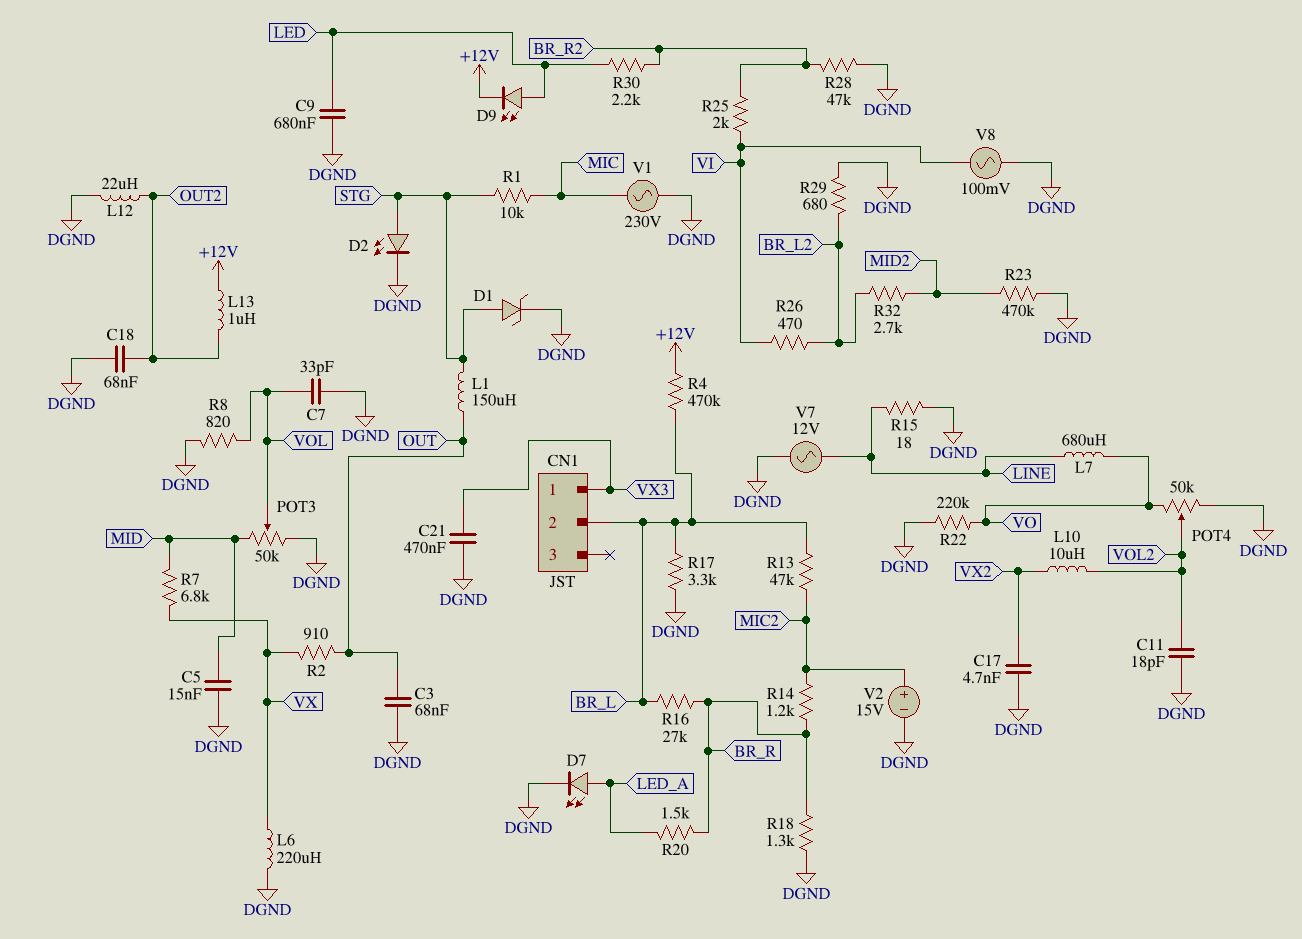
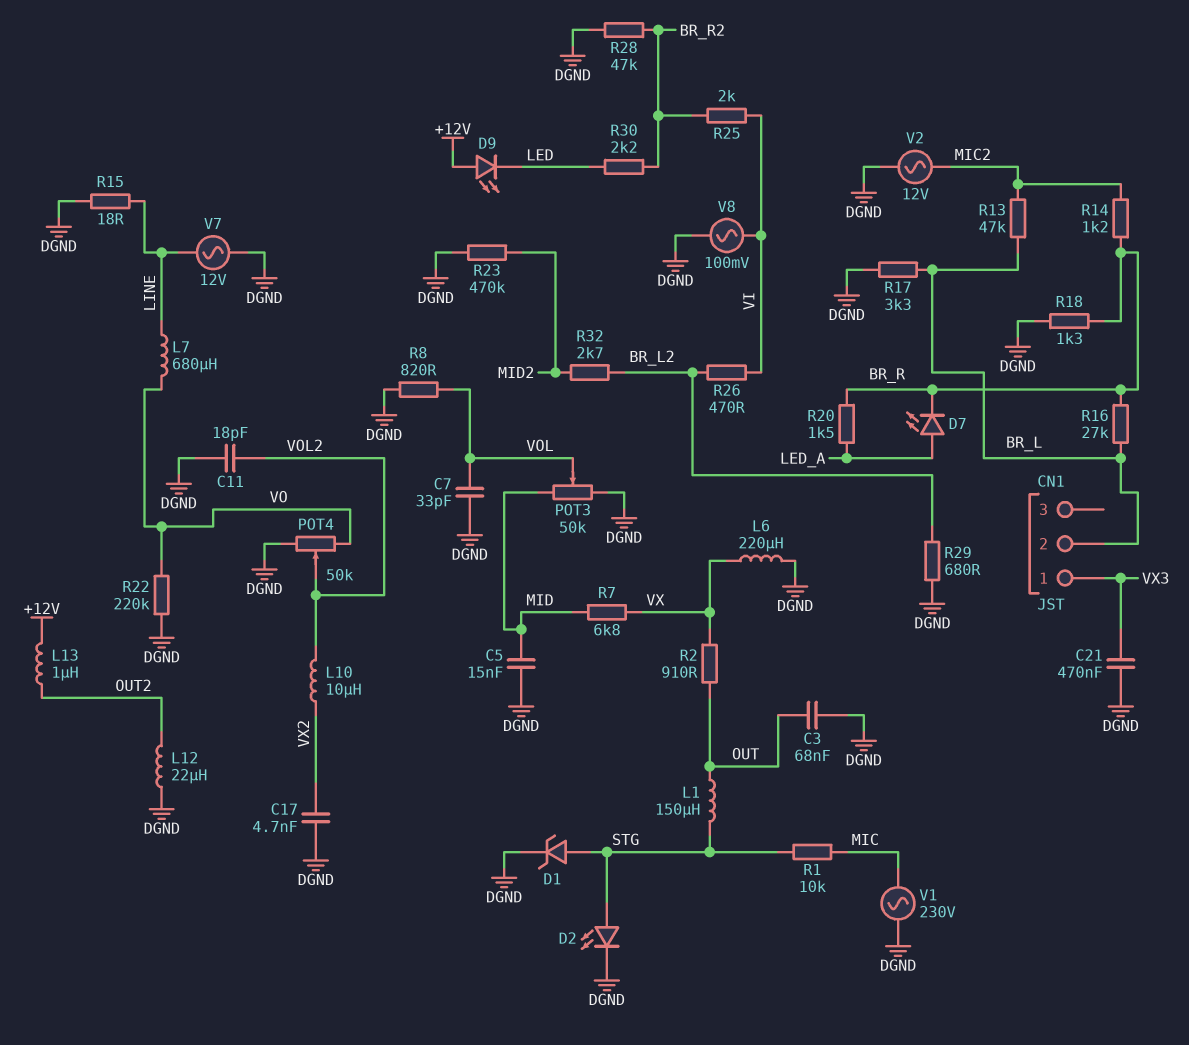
C9: 680nF (DGND, LED) -> none
C18: 68nF (DGND, OUT2) -> none
D7: LED (A LED_A, K DGND) -> LED (A LED_A, K BR_R)
D9: LED (A LED, K +12V) -> LED (A +12V, K LED)
R4: 470k (+12V, BR_L) -> none
V2: 15V (plus MIC2, minus DGND) -> AC 12V (DGND, MIC2)

